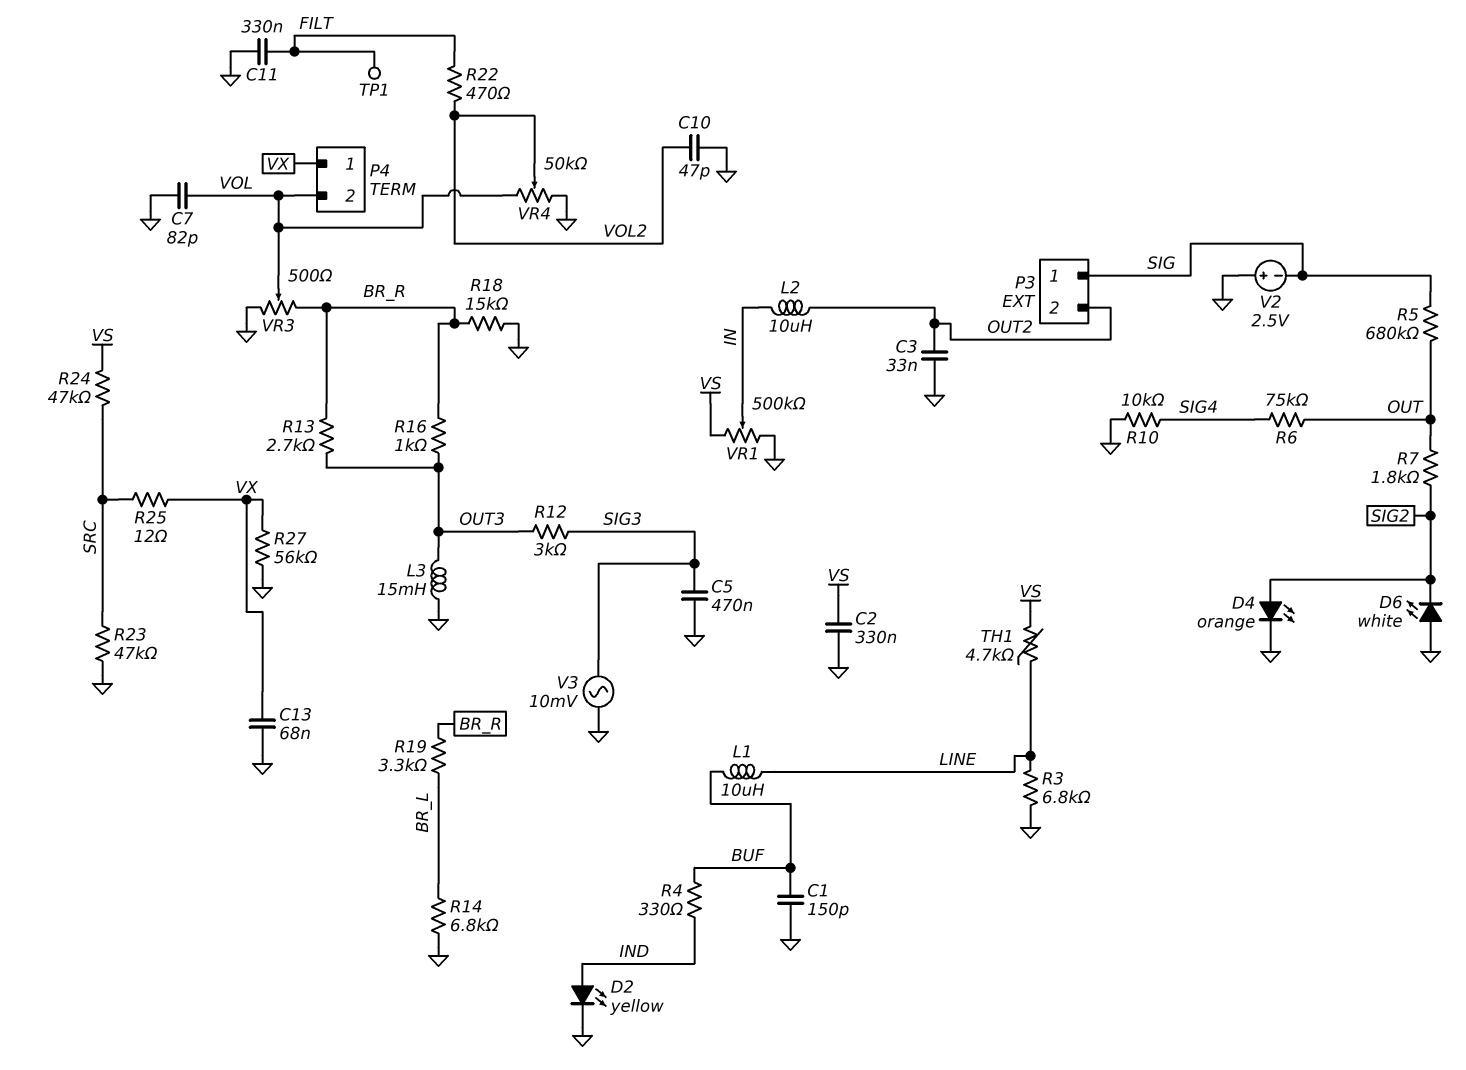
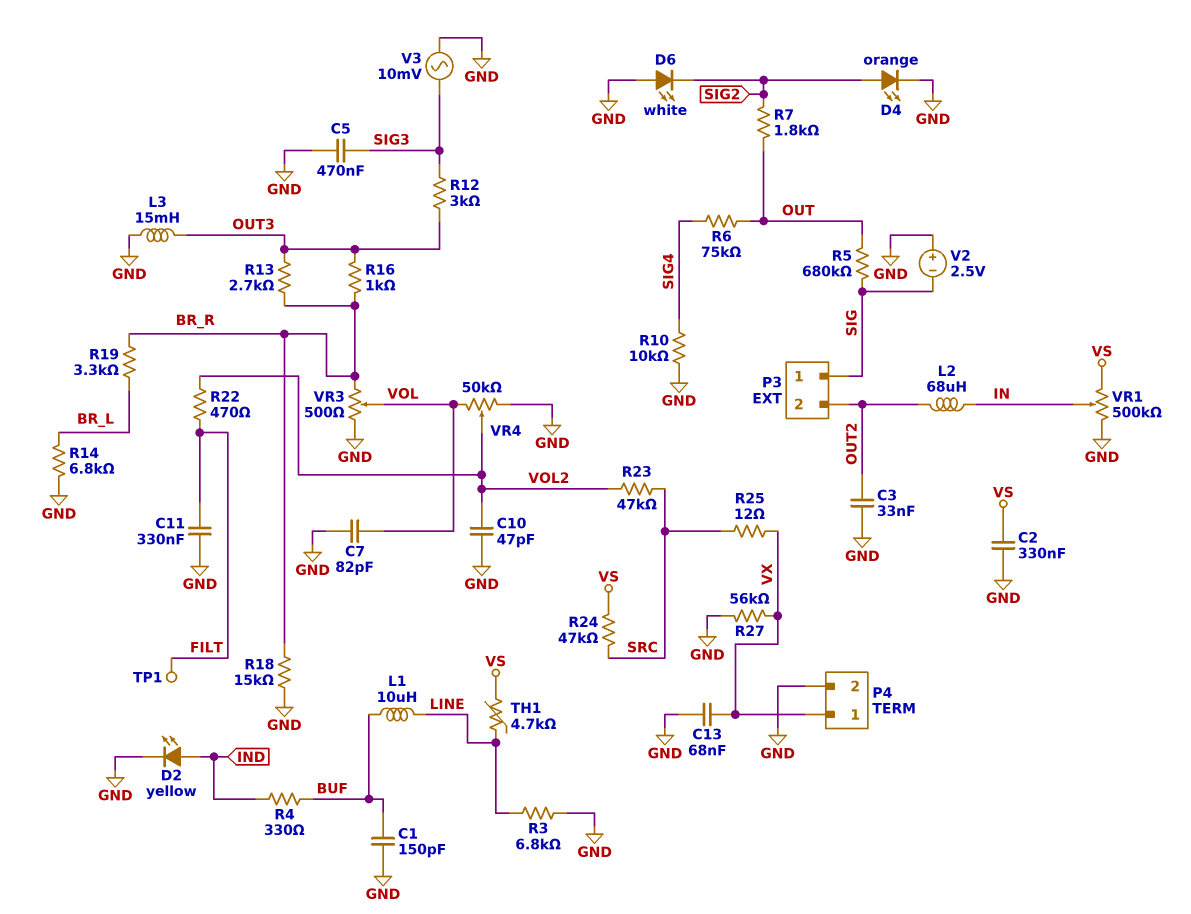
L2: 10uH (IN, OUT2) -> 68uH (IN, OUT2)
P4 pin 2: VOL -> GND
R23: 47k (GND, SRC) -> 47k (SRC, VOL2)

